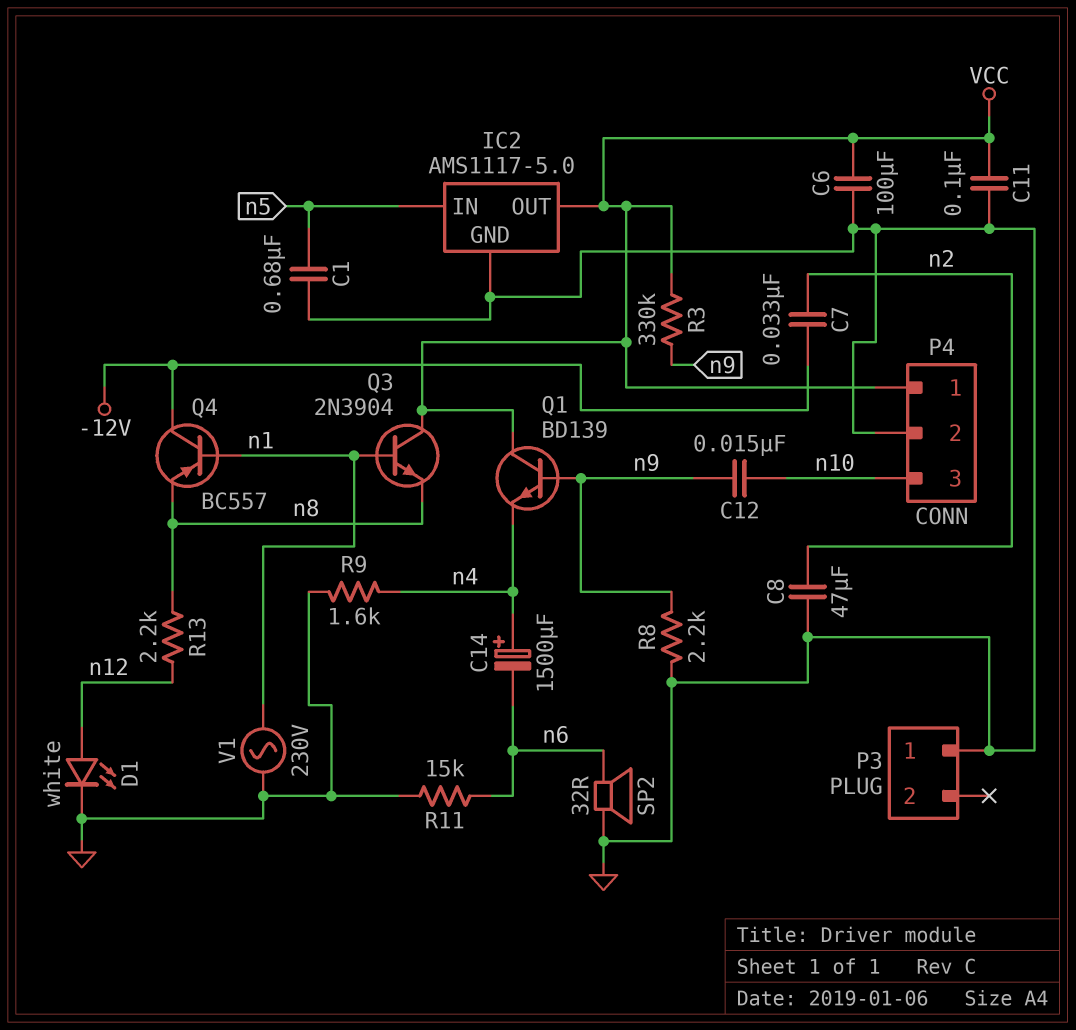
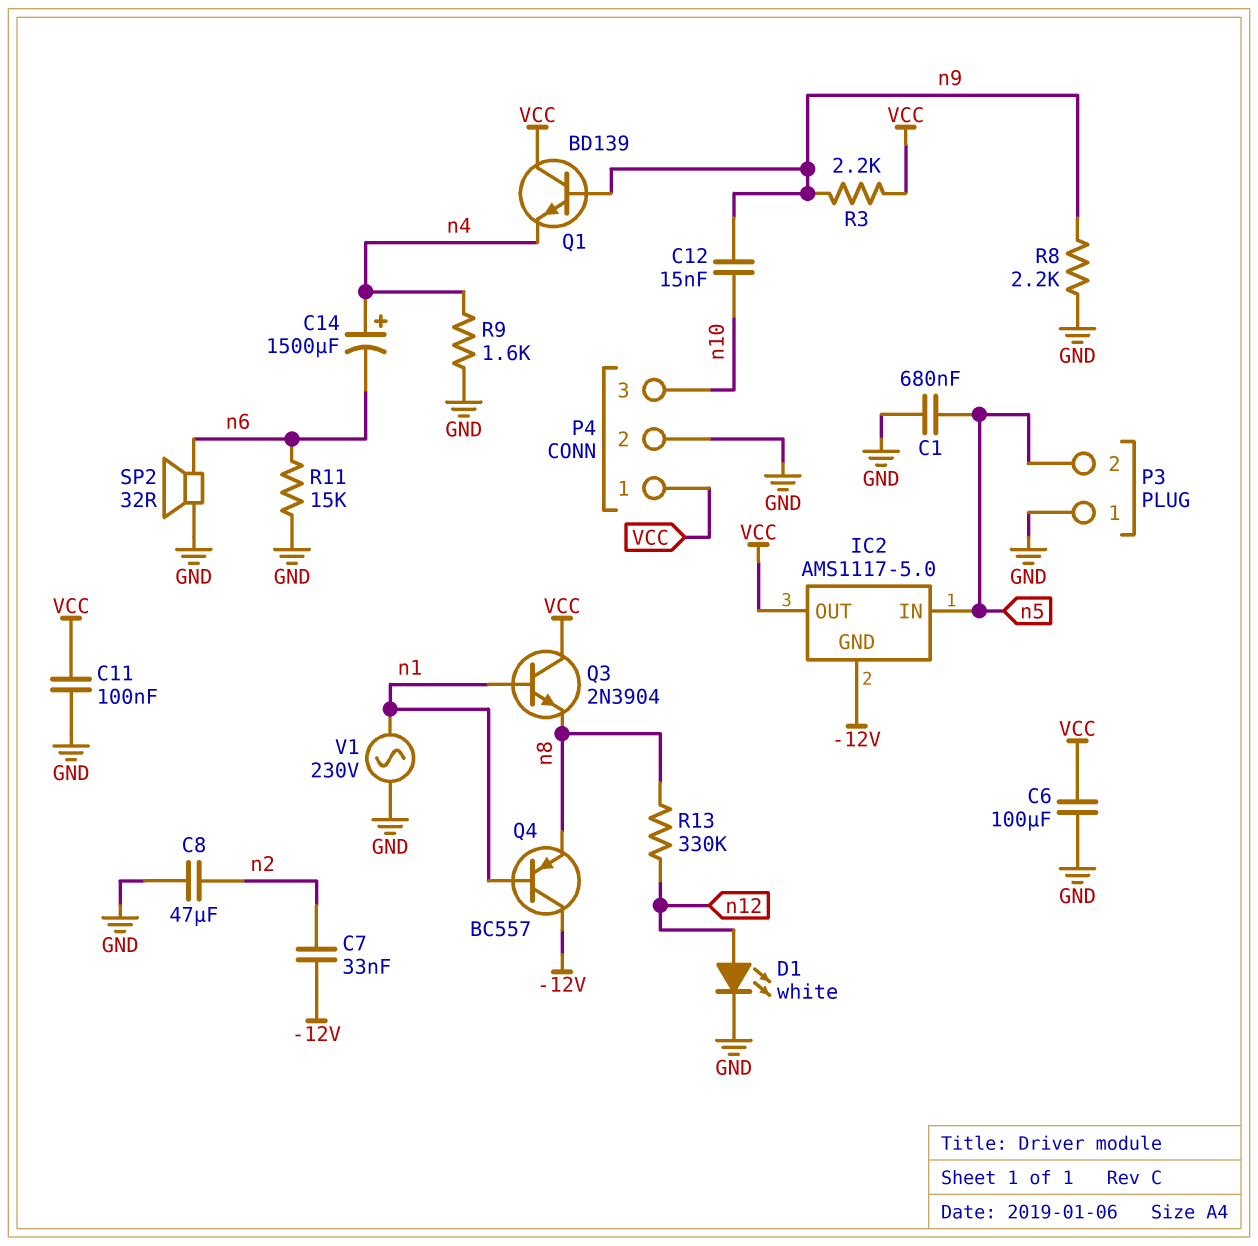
IC2 pin GND: GND -> -12V
P3 pin 2: none -> n5
R3: 330k (VCC, n9) -> 2.2k (VCC, n9)
R13: 2.2k (n8, n12) -> 330k (n8, n12)

